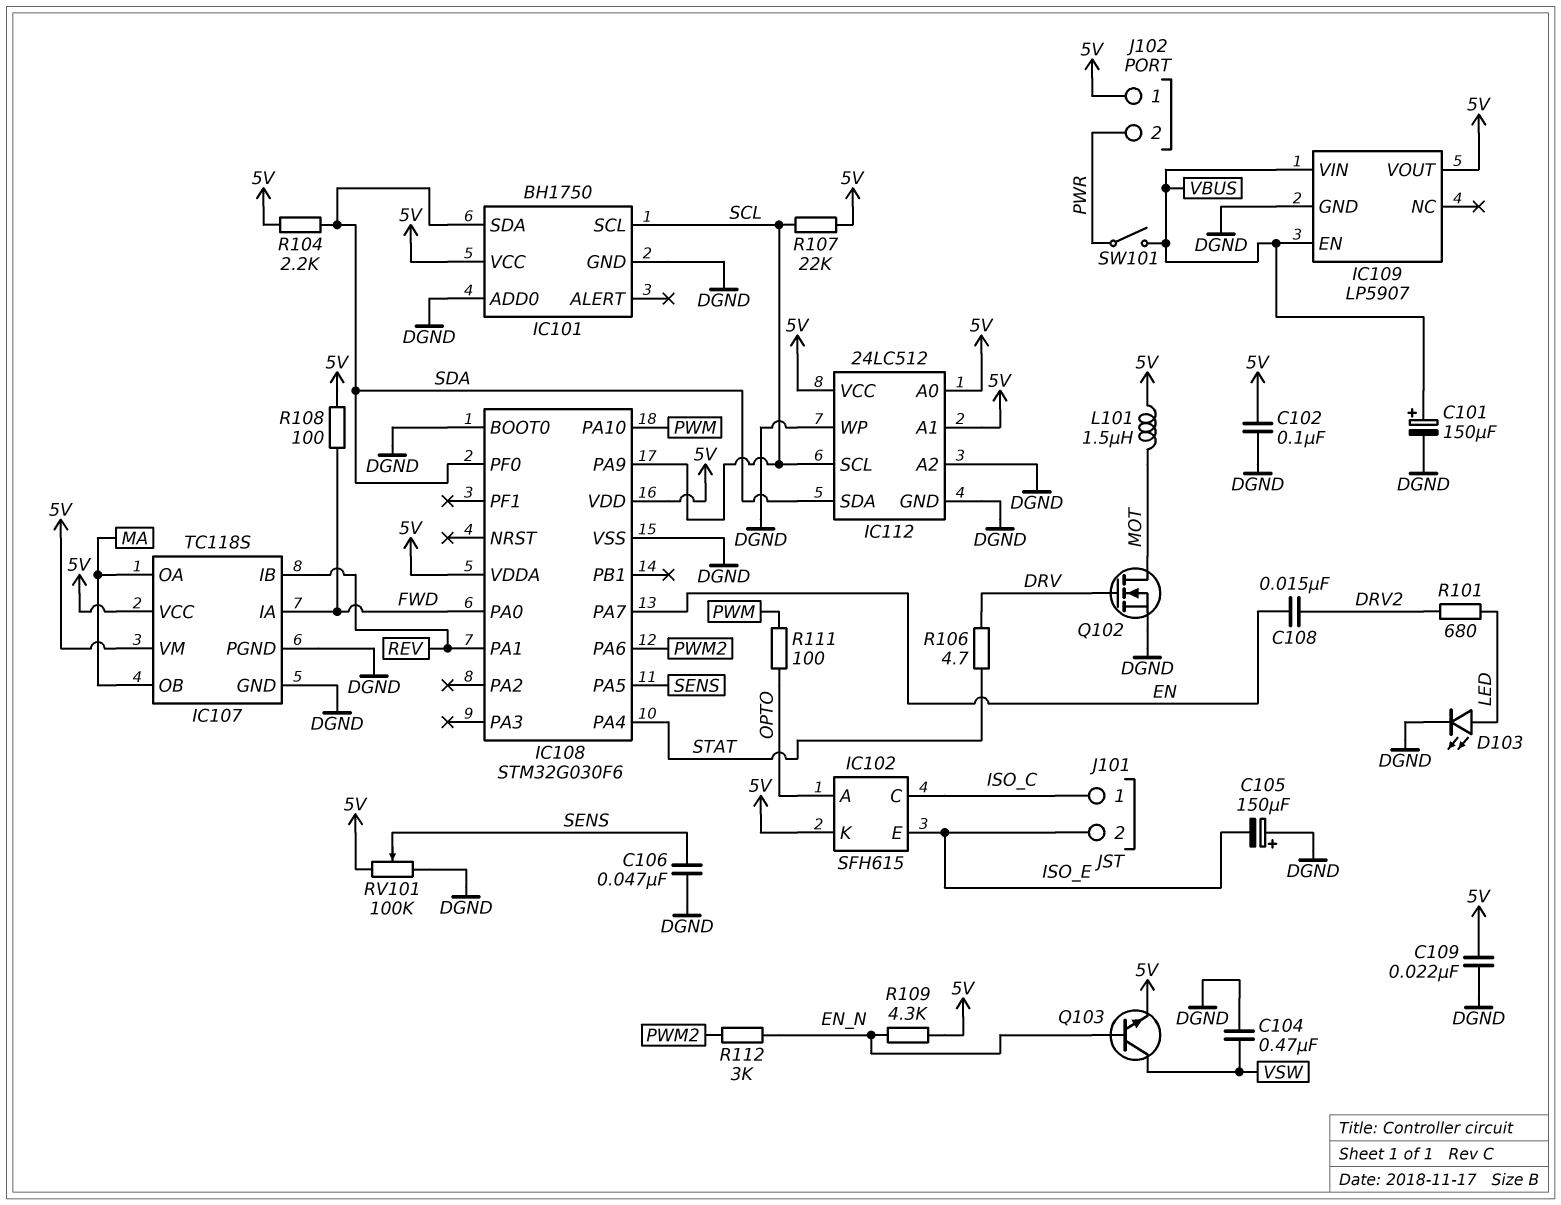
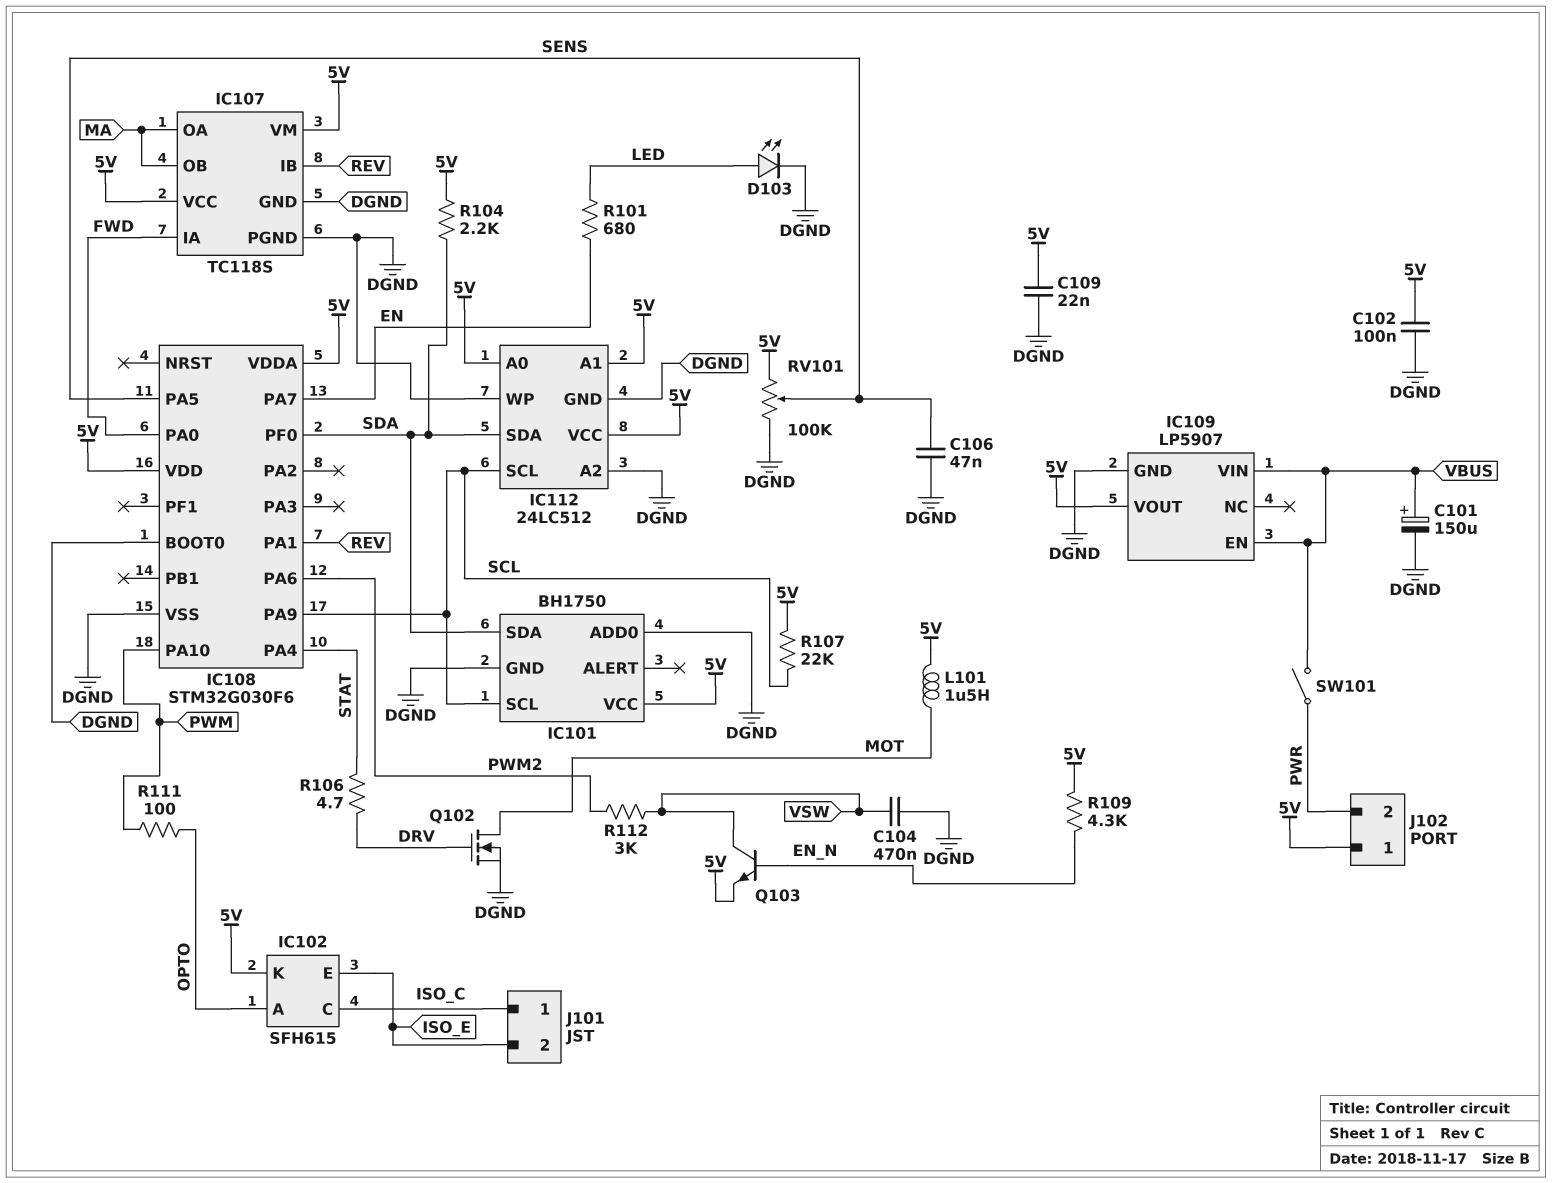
C105: 150uF (plus DGND, minus ISO_E) -> none
C108: 15nF (DRV2, EN) -> none
R101: 680 (DRV2, LED) -> 680 (EN, LED)
R108: 100 (5V, FWD) -> none
R112: 3k (EN_N, PWM2) -> 3k (PWM2, VSW)

